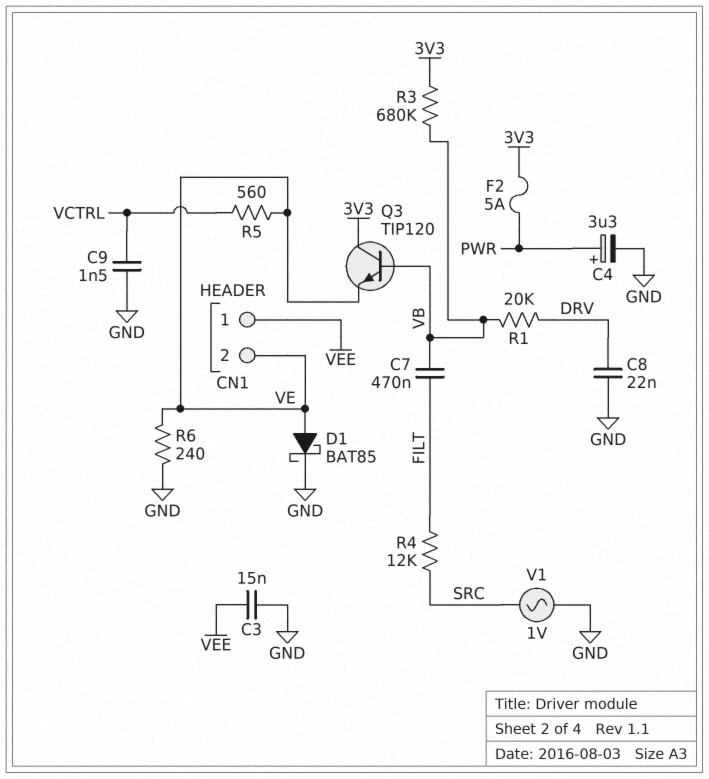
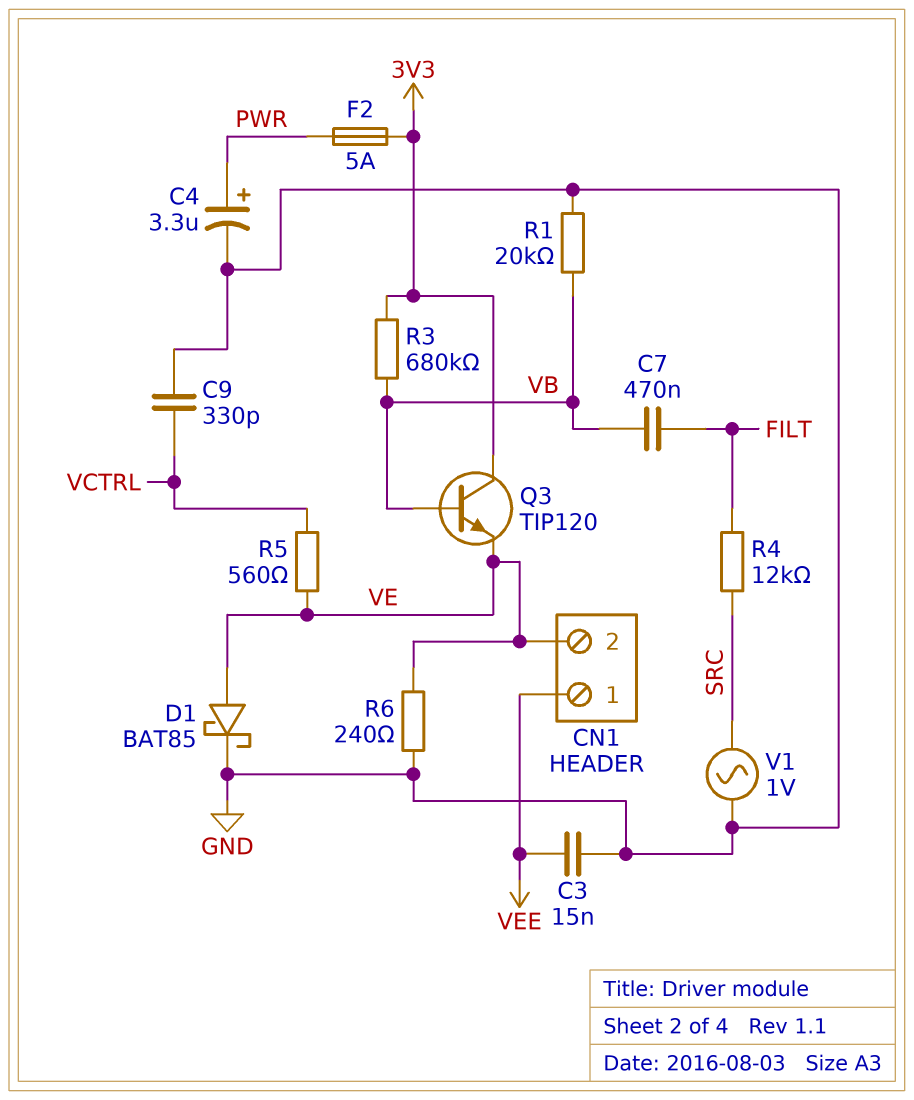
C8: 22nF (DRV, GND) -> none
C9: 1.5nF (GND, VCTRL) -> 330pF (GND, VCTRL)
R1: 20k (DRV, VB) -> 20k (GND, VB)

